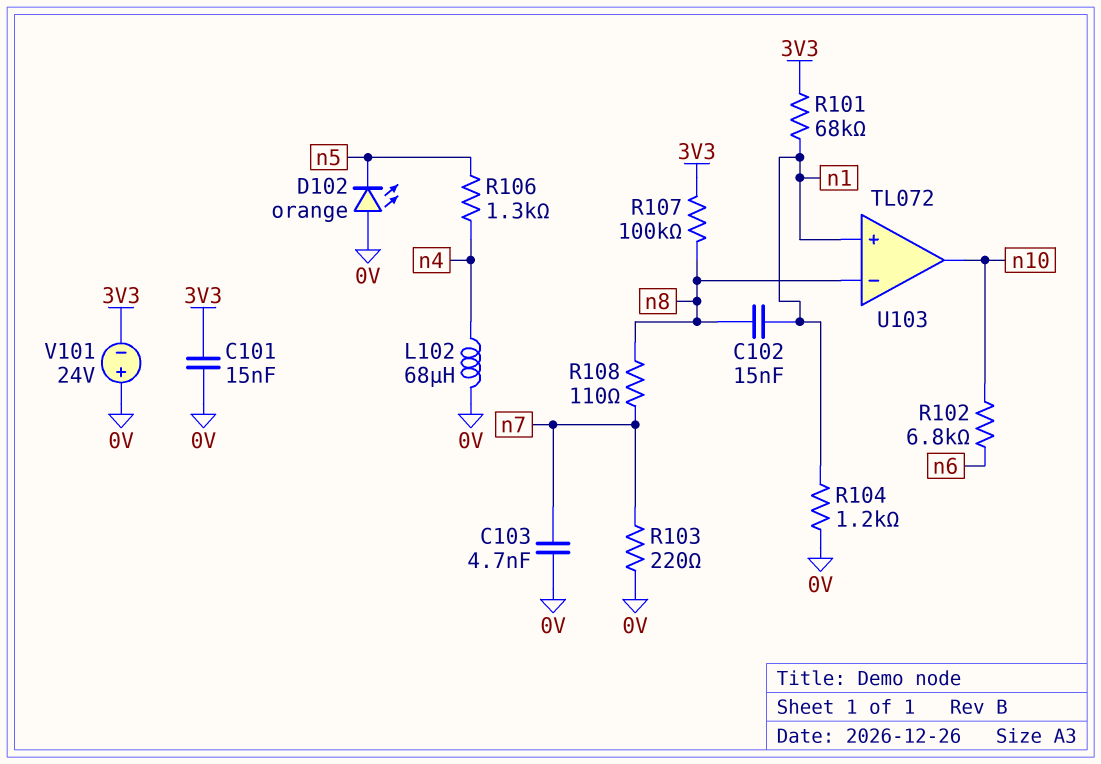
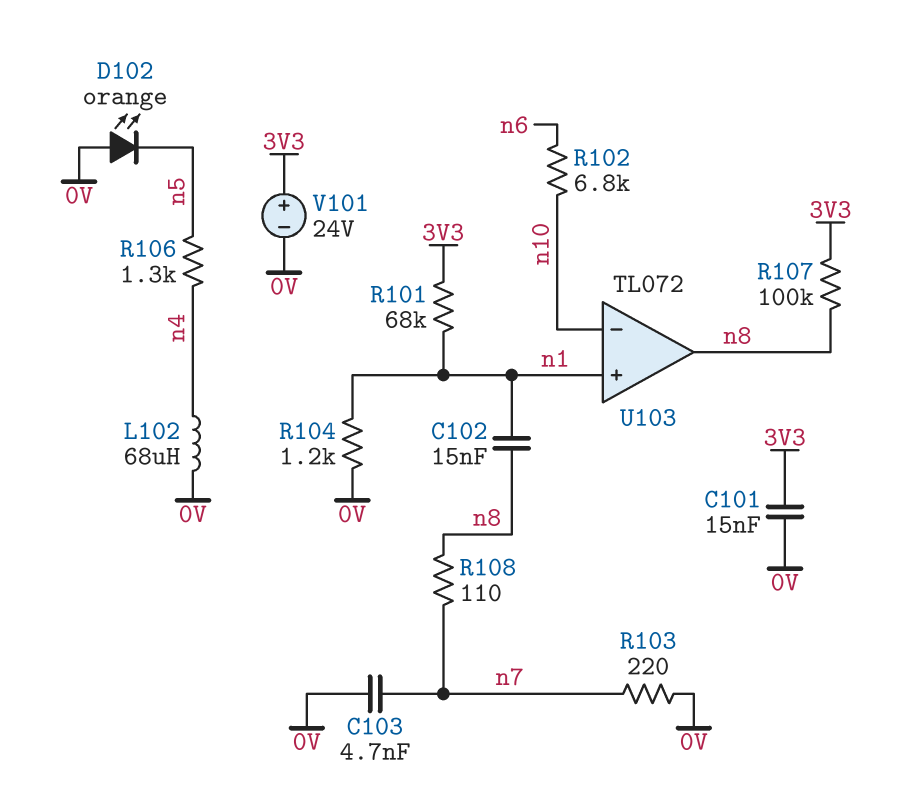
U103 pin in-: n8 -> n10
U103 pin out: n10 -> n8
V101: 24V (plus 0V, minus 3V3) -> 24V (plus 3V3, minus 0V)

